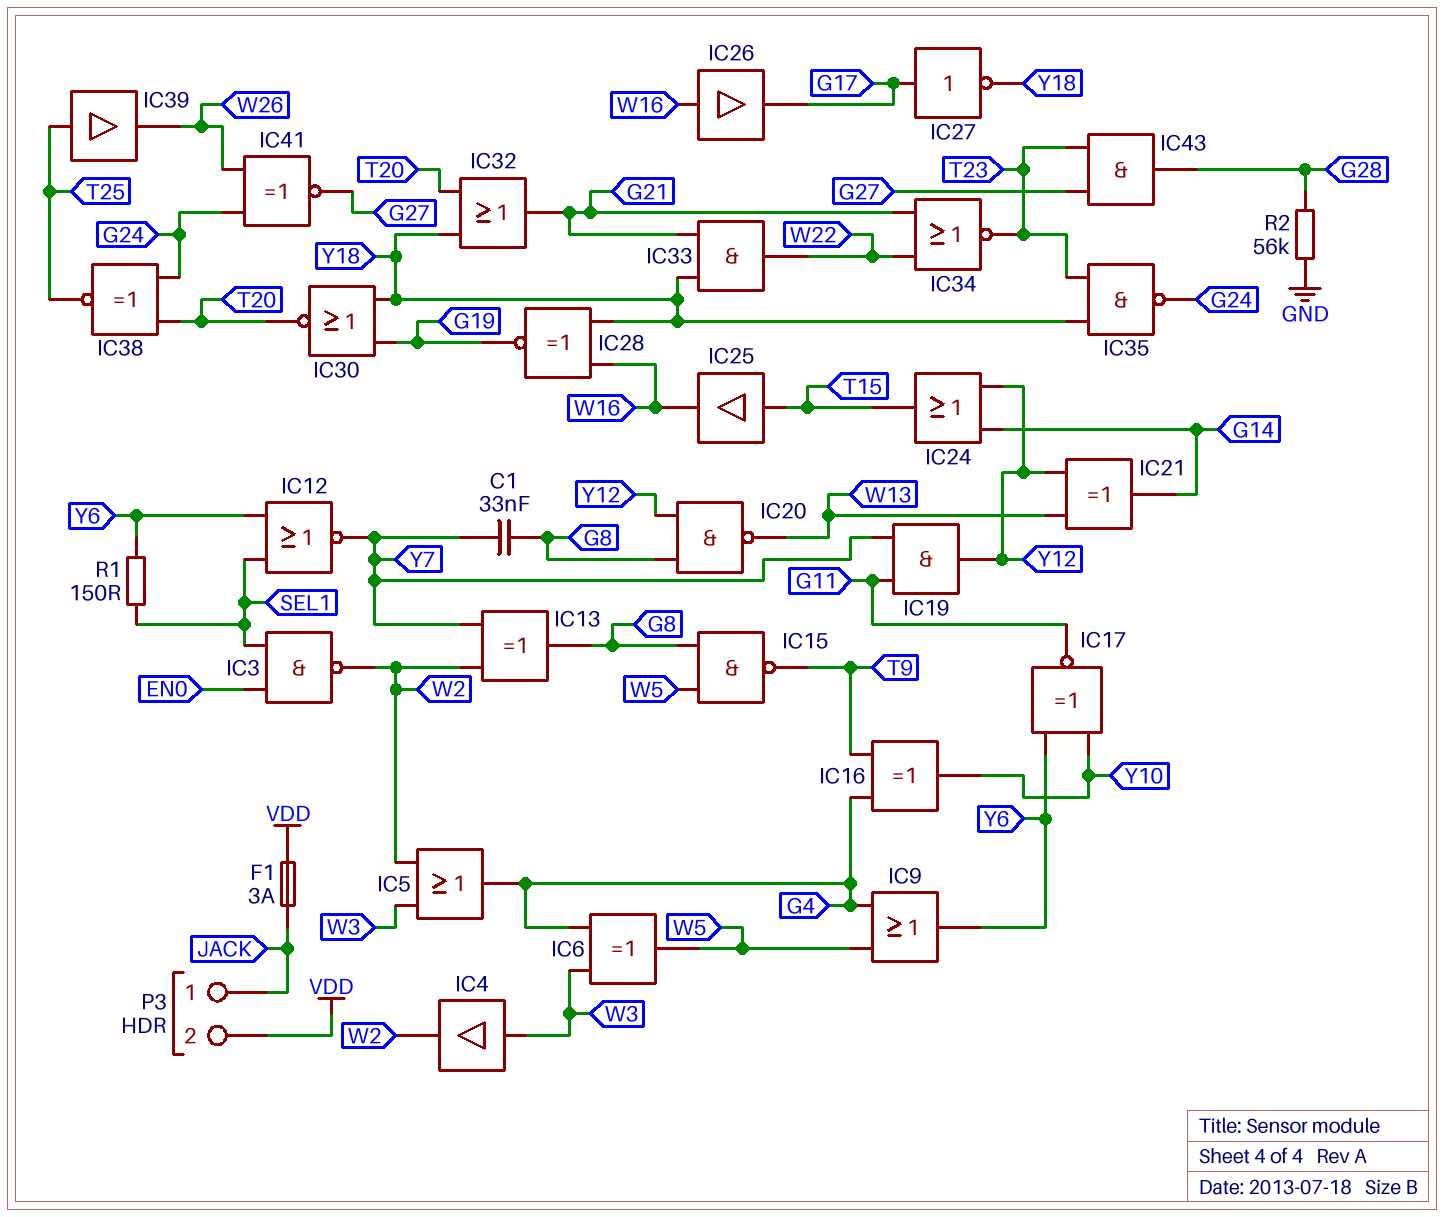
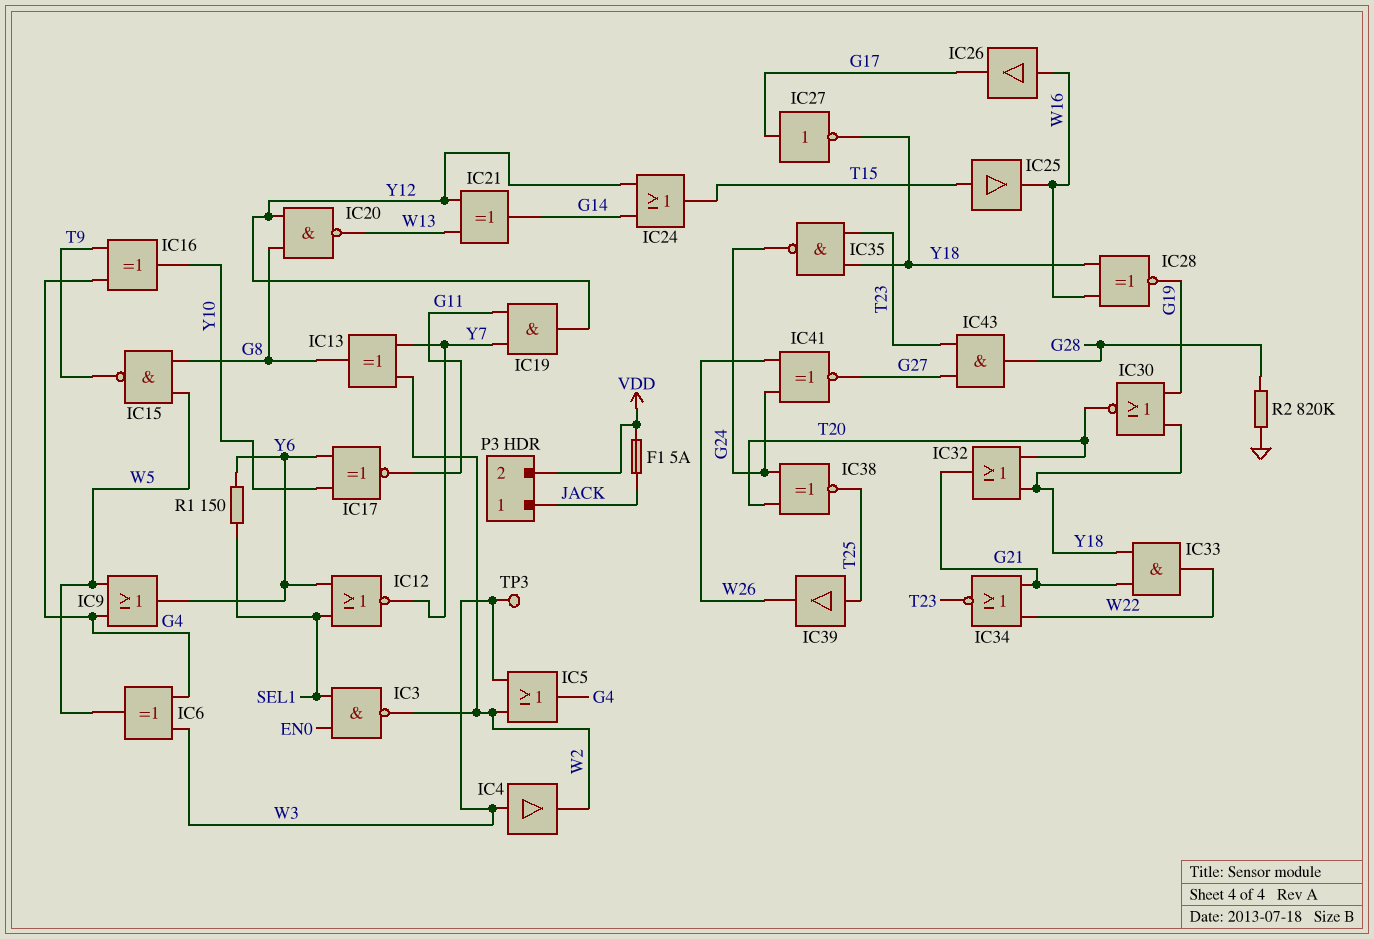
C1: 33nF (G8, Y7) -> none
F1: 3A (JACK, VDD) -> 5A (JACK, VDD)
R2: 56k (G28, GND) -> 820k (G28, GND)
TP3: none -> test point (W3)

